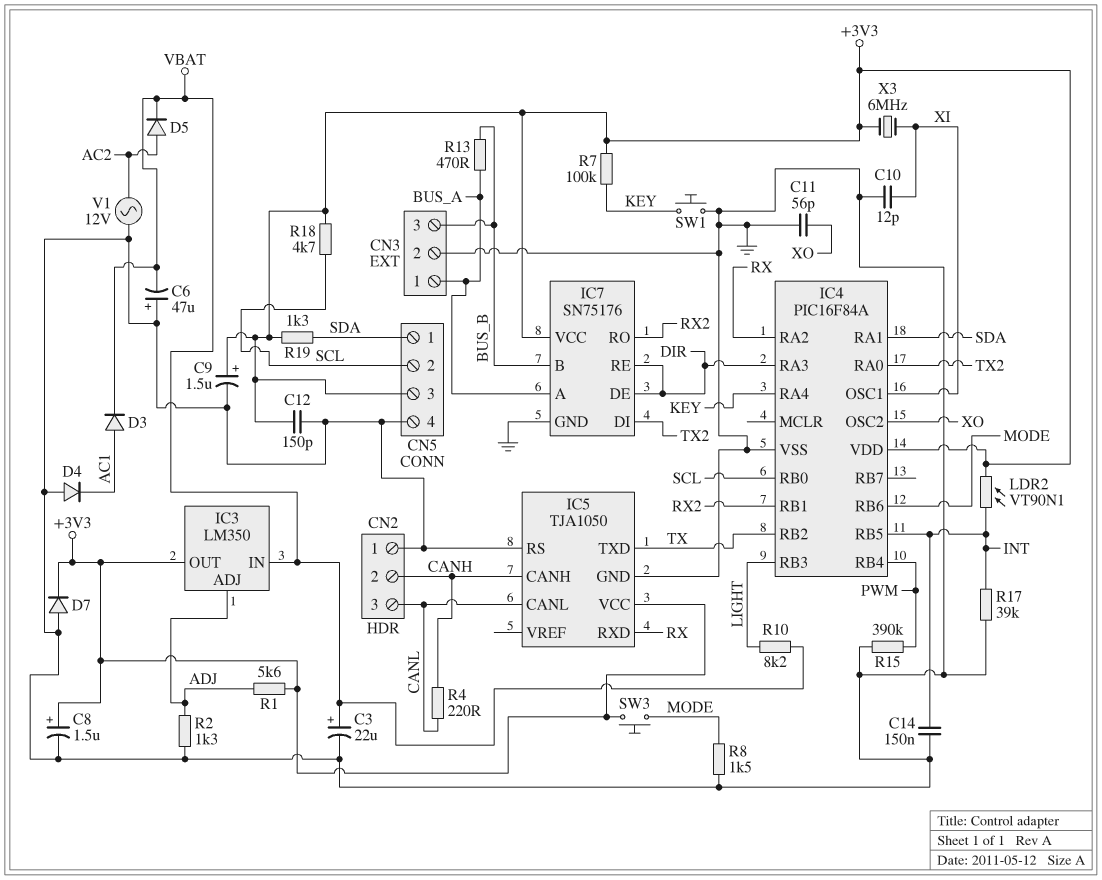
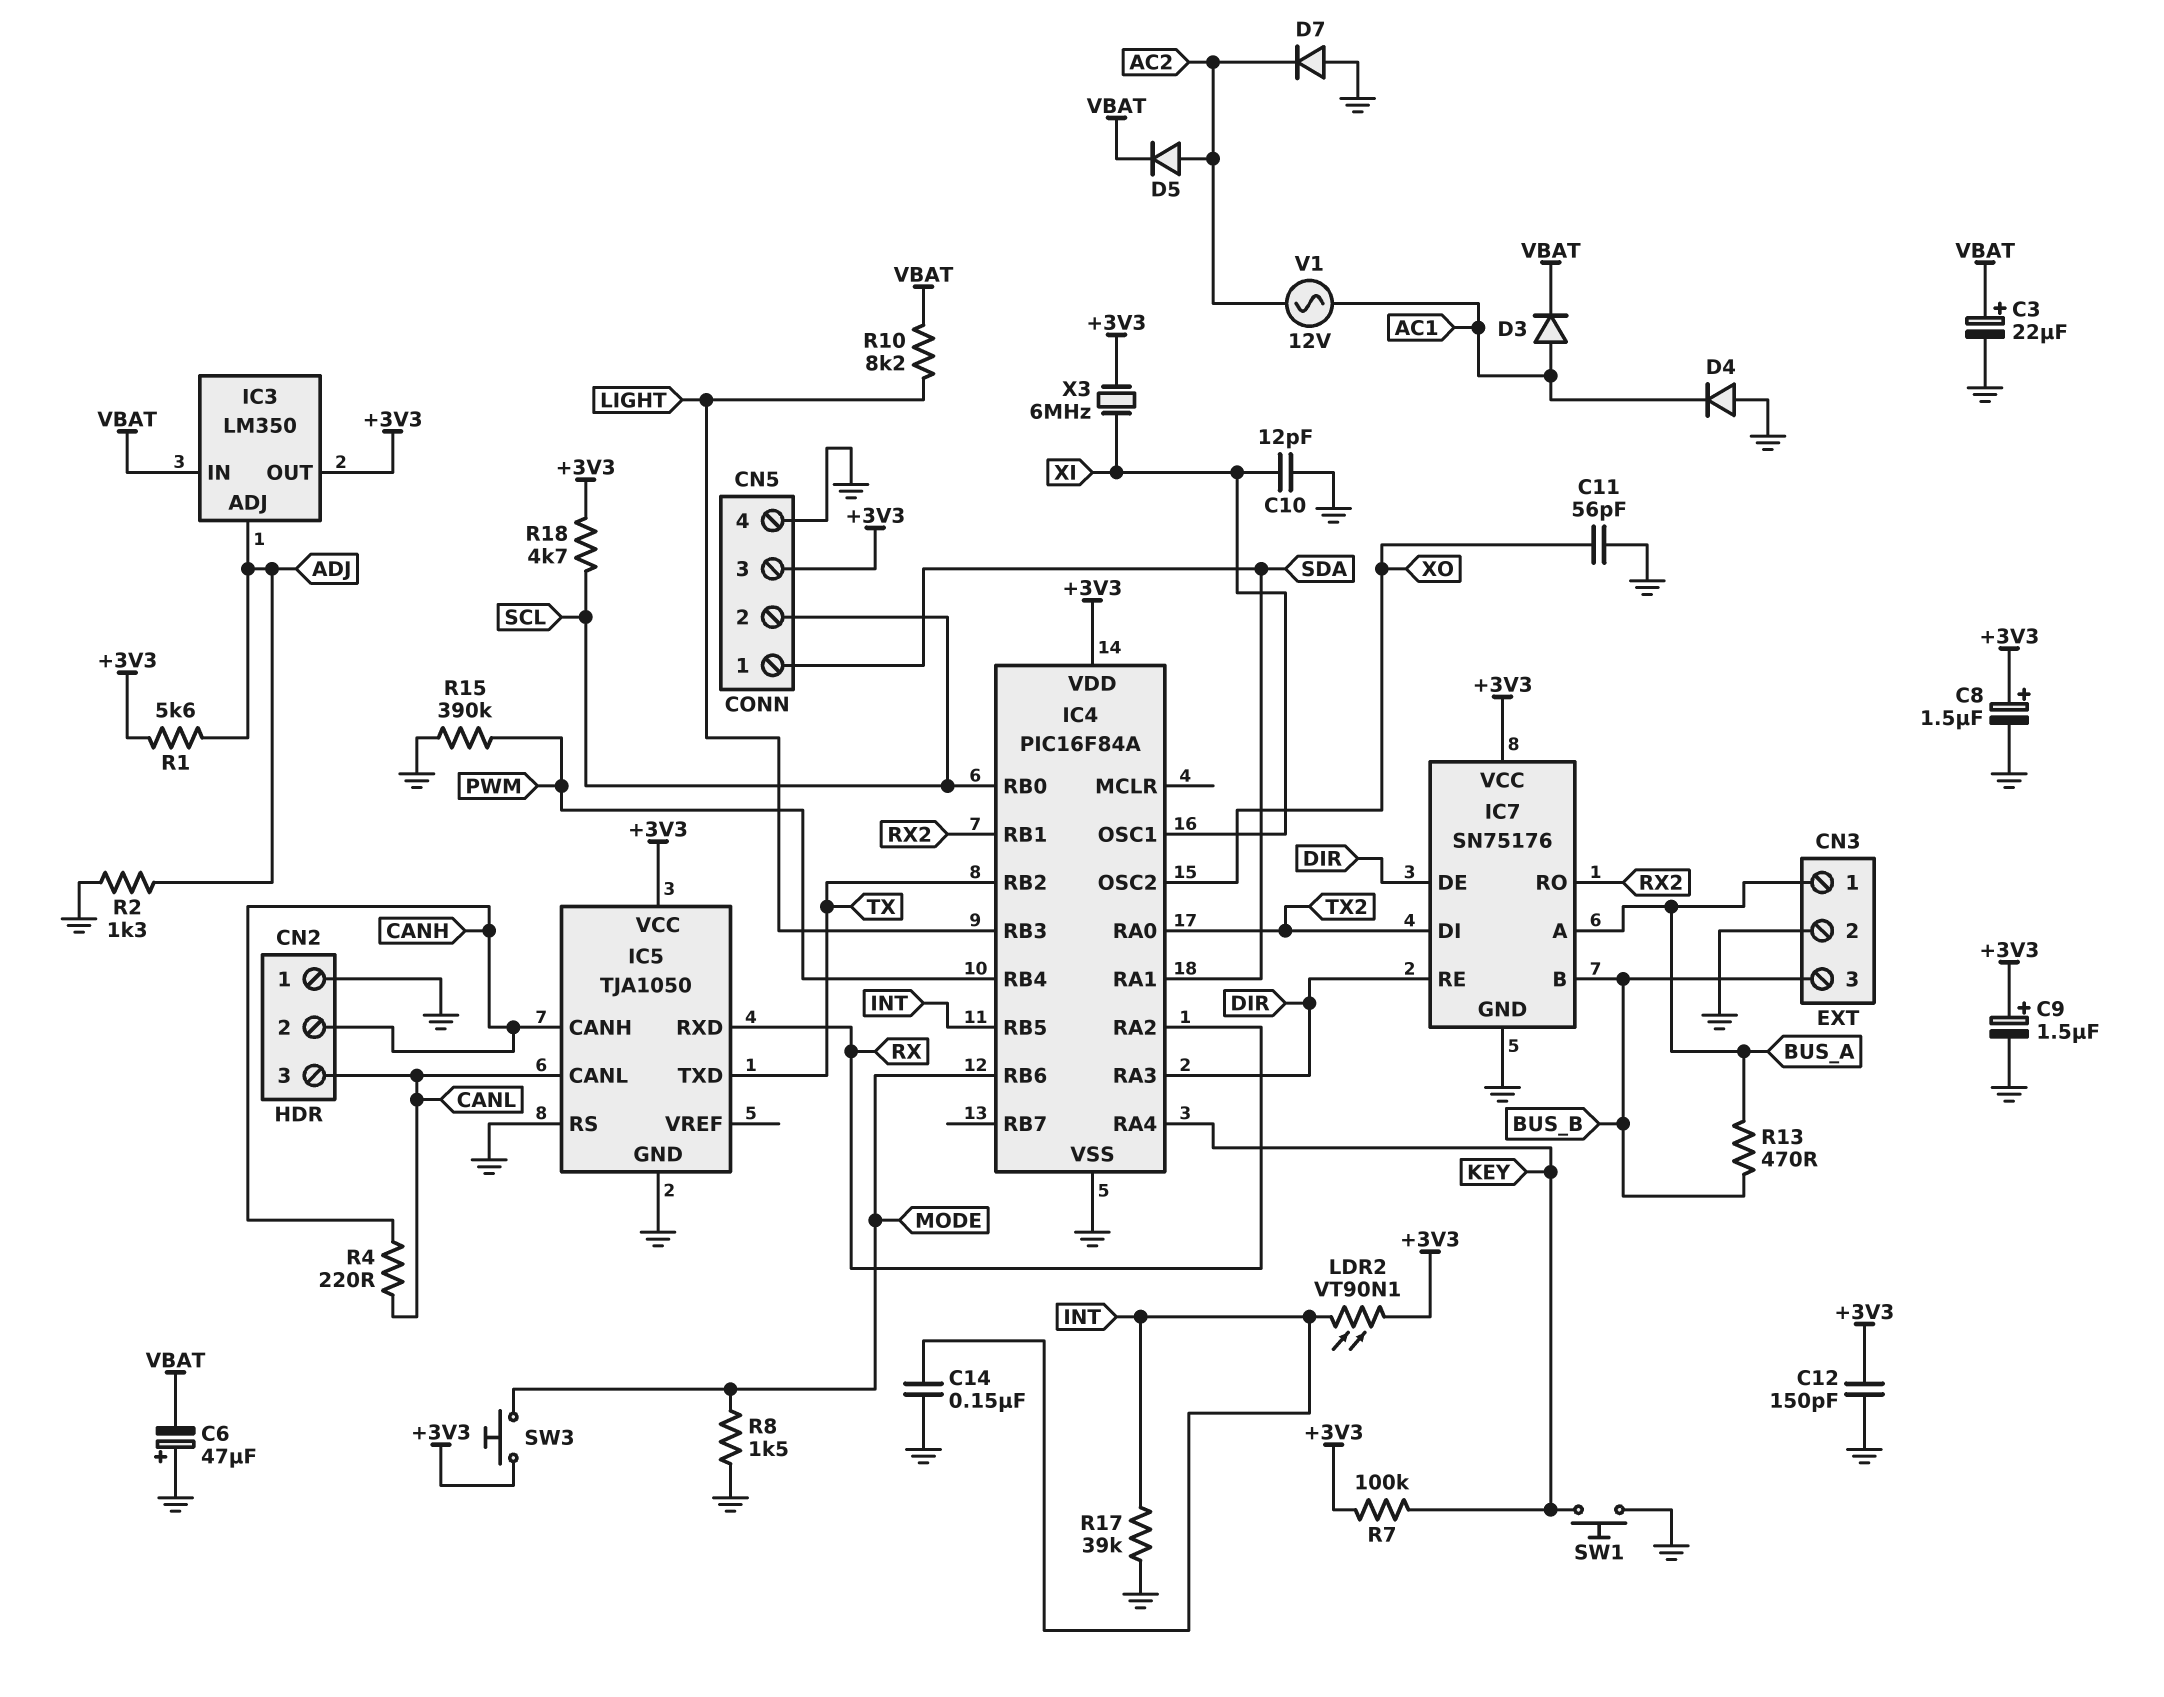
D7: diode (A GND, K +3V3) -> diode (A GND, K AC2)
R19: 1.3k (+3V3, SDA) -> none
V1: AC 12V (AC2, GND) -> AC 12V (AC1, AC2)

